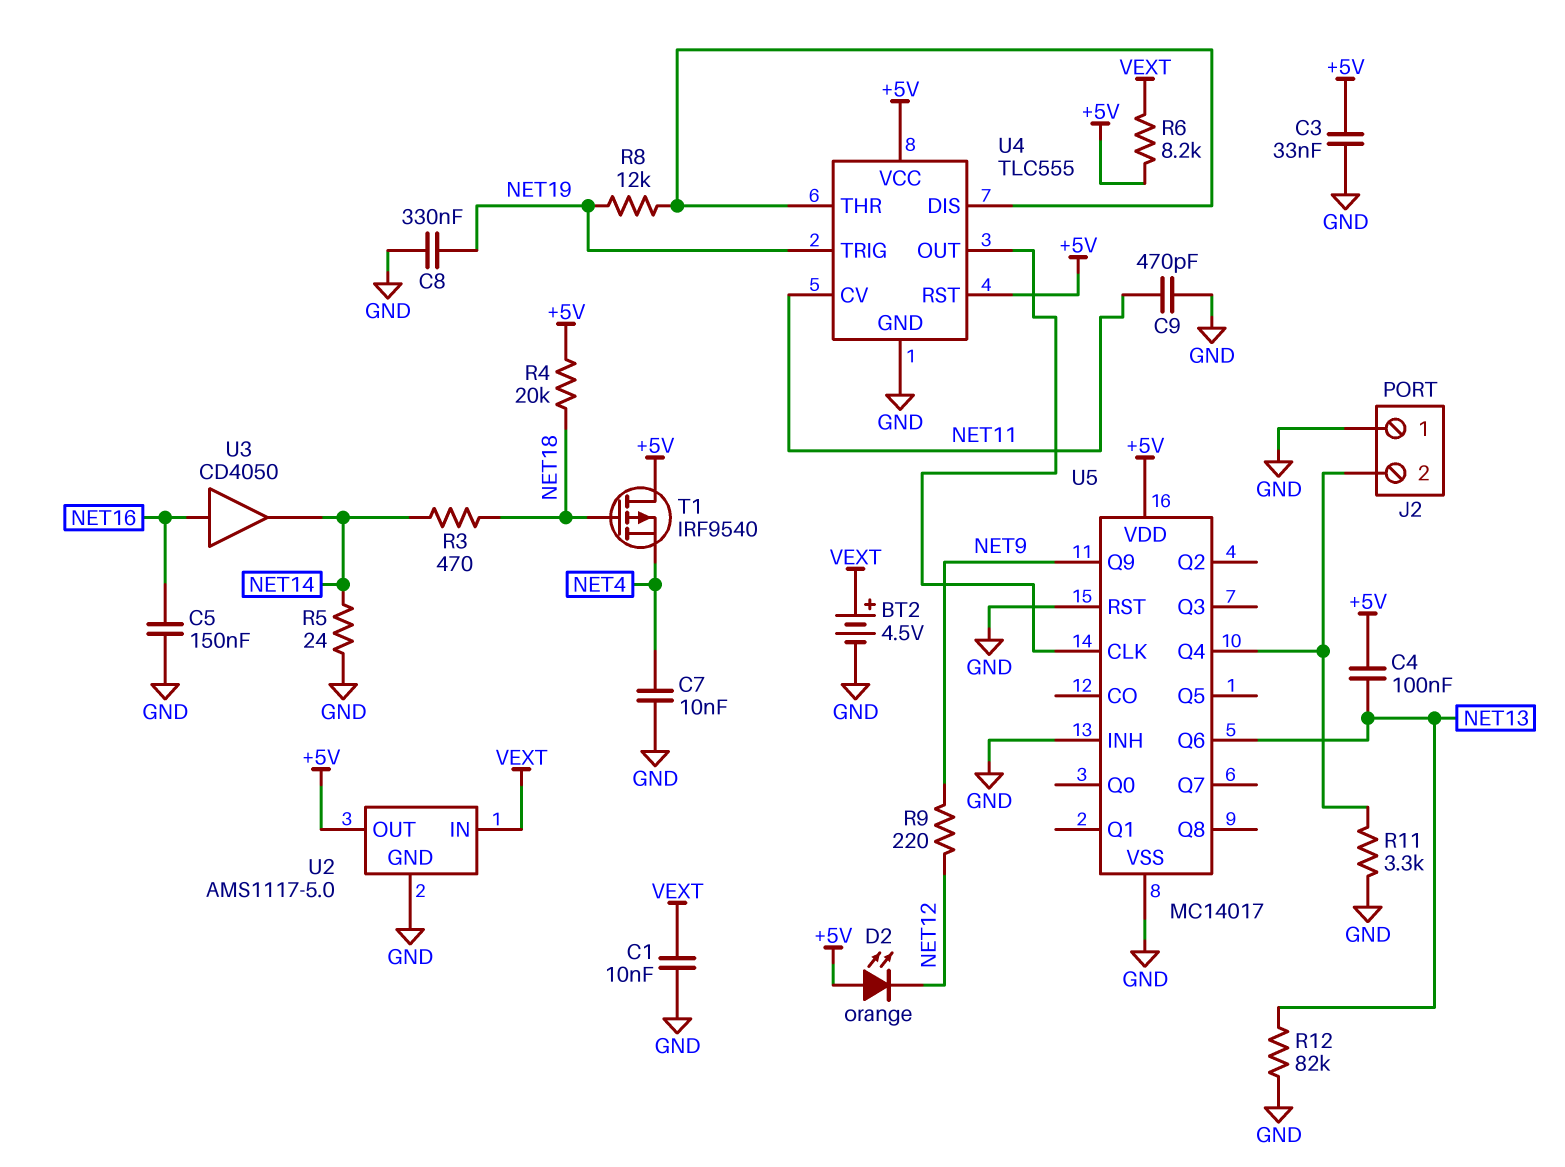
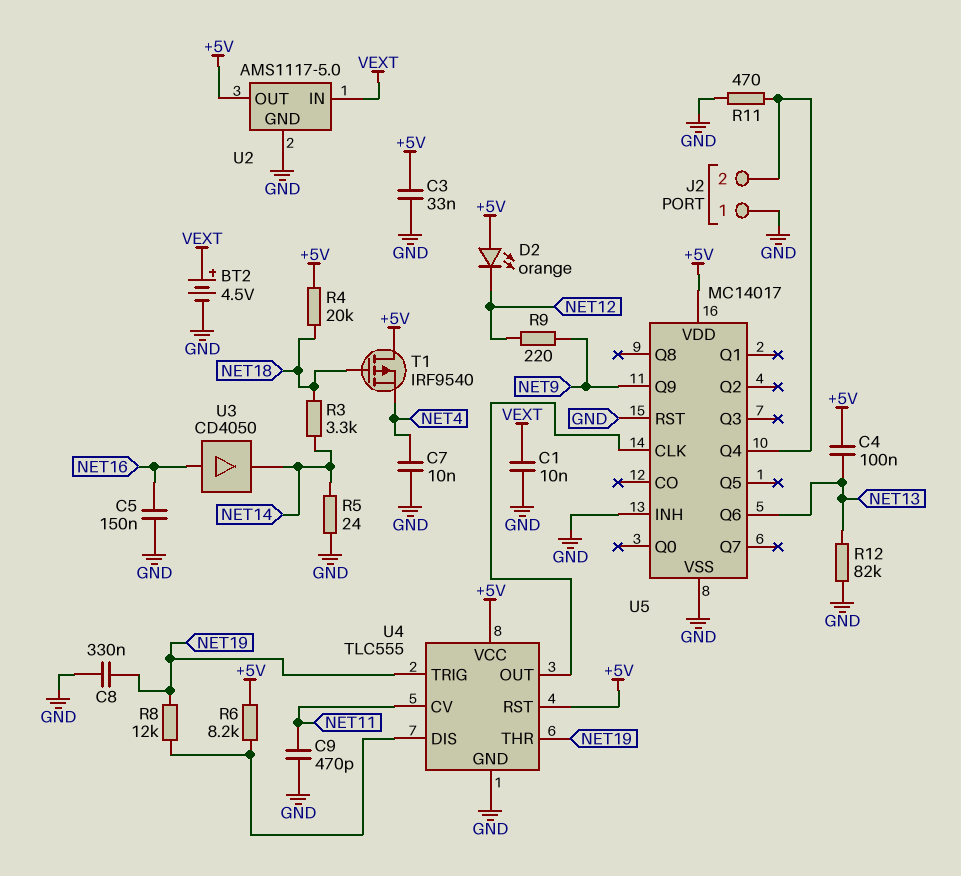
R3: 470 (NET14, NET18) -> 3.3k (NET14, NET18)
R6: 8.2k (+5V, VEXT) -> 8.2k (+5V, U4/DIS)
R11: 3.3k (GND, J2/2) -> 470 (GND, J2/2)
U4 pin THR: U4/DIS -> NET19

